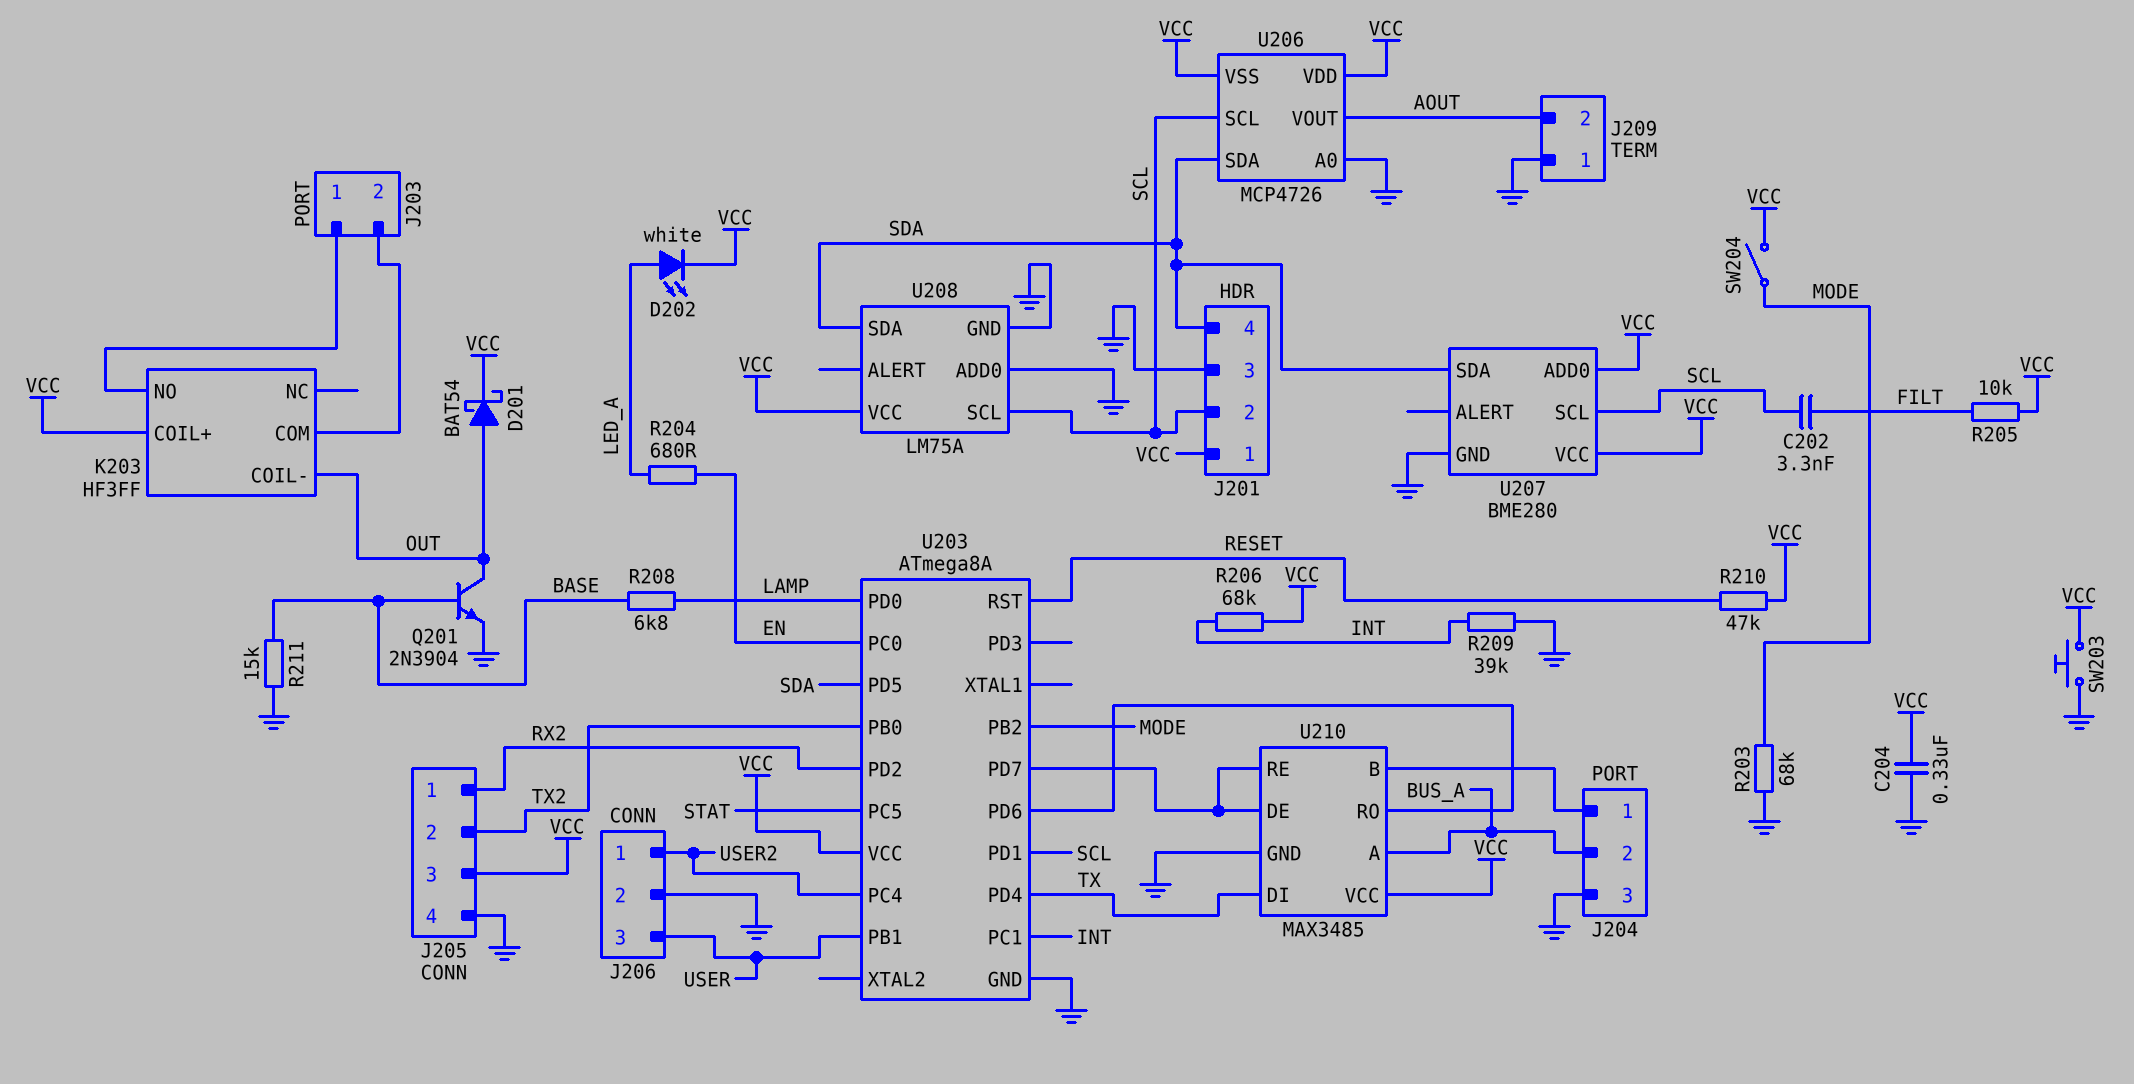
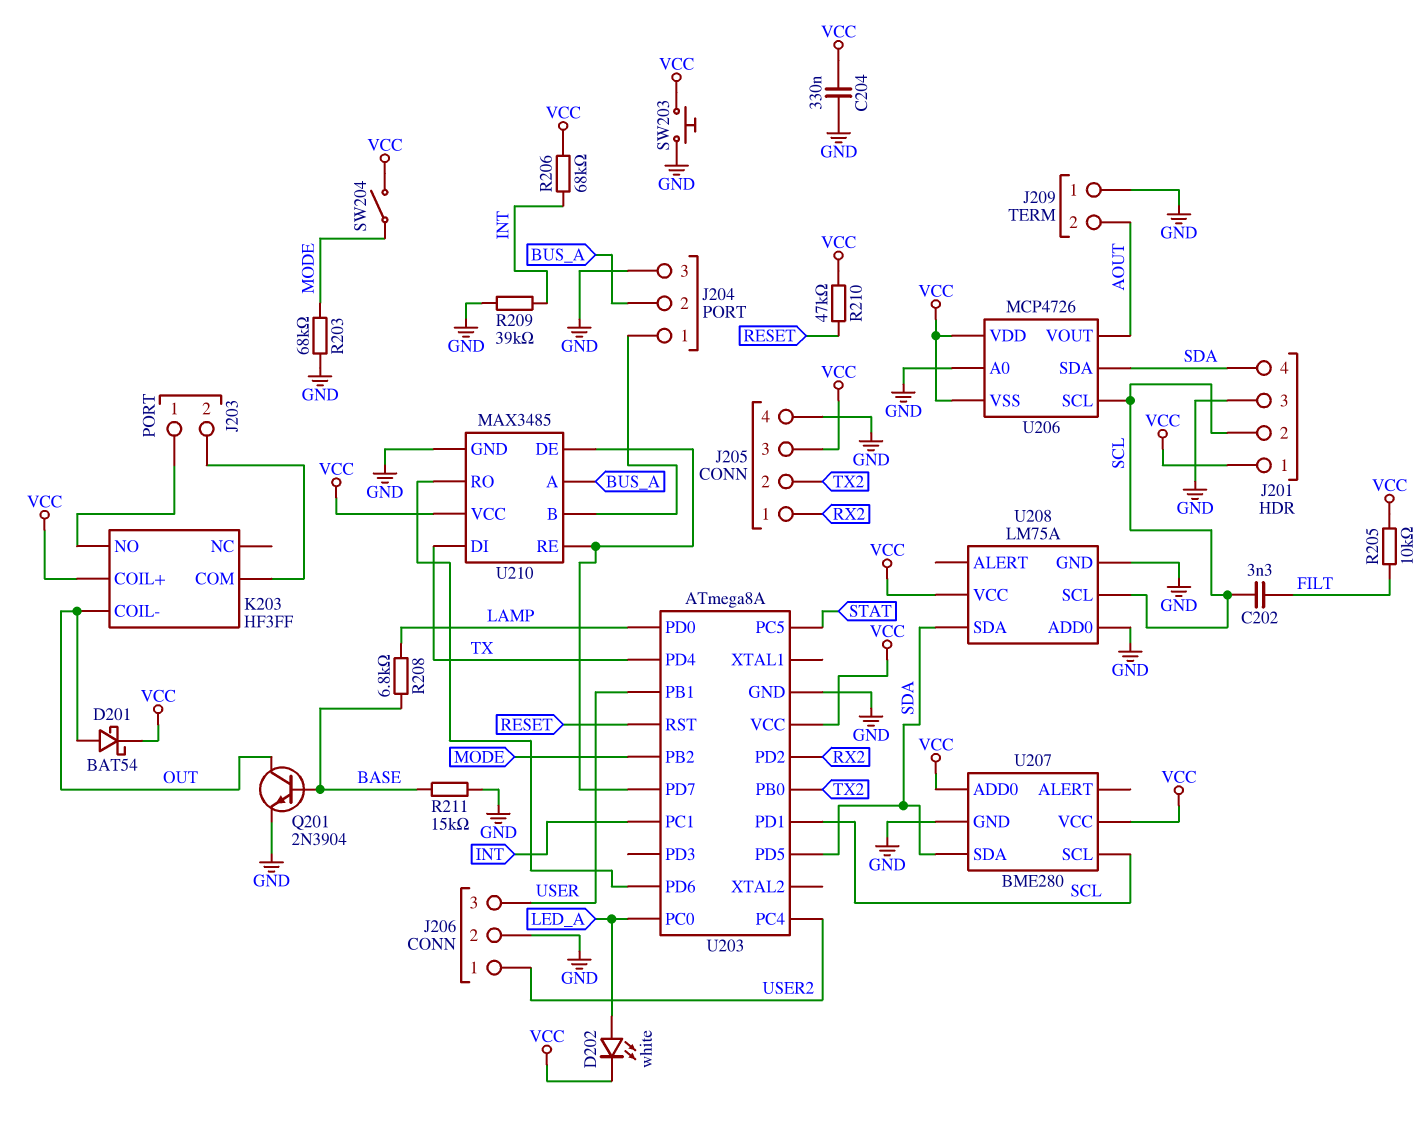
R204: 680 (EN, LED_A) -> none
U203 pin PC0: EN -> LED_A

